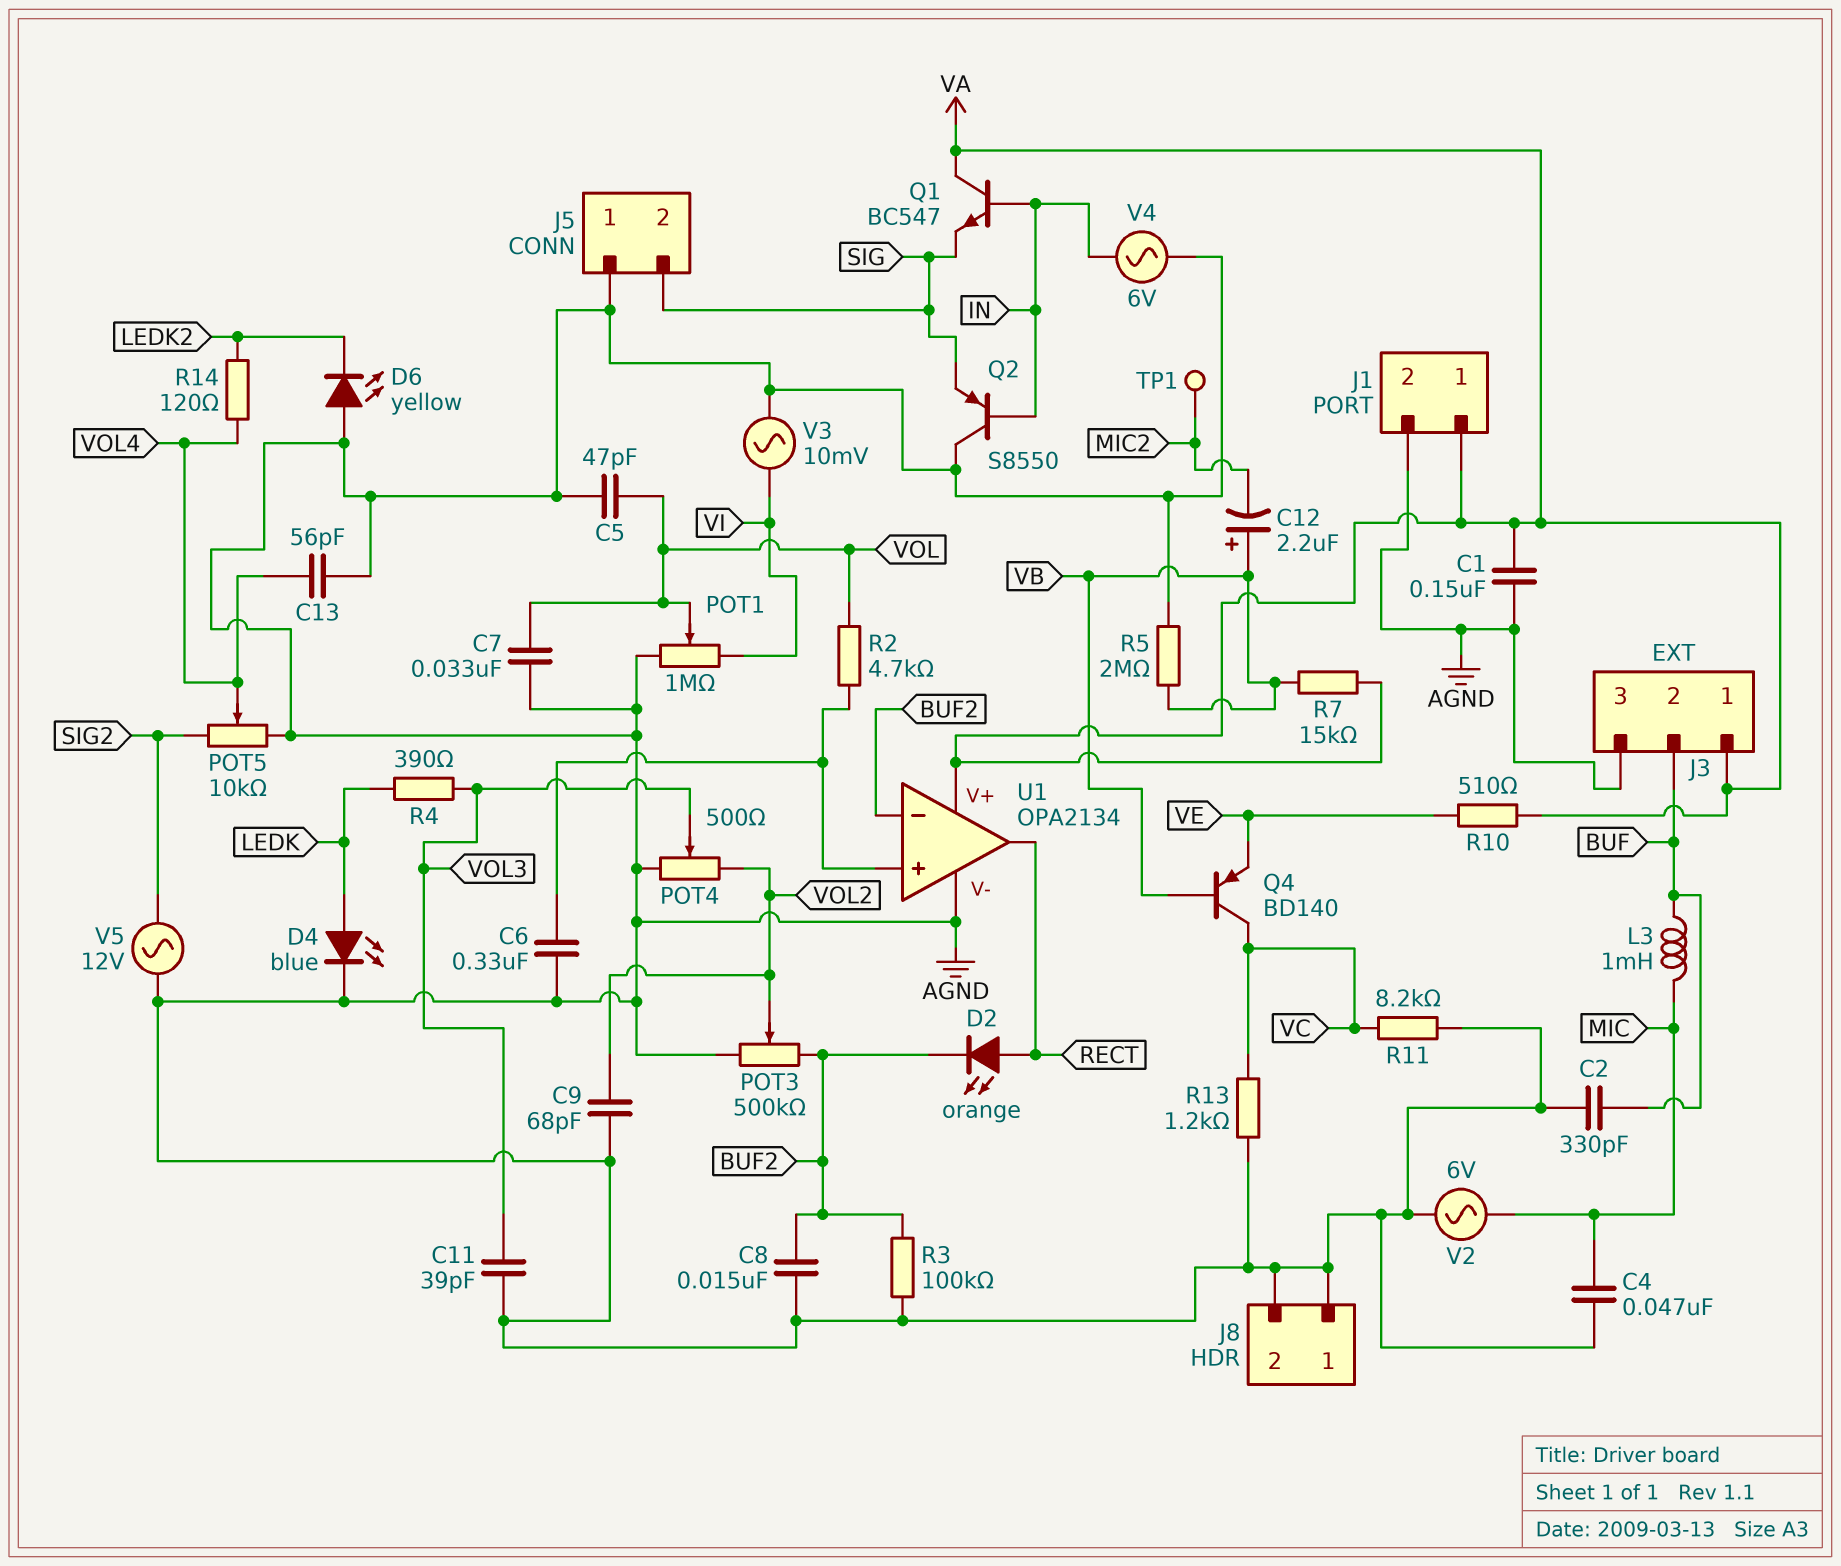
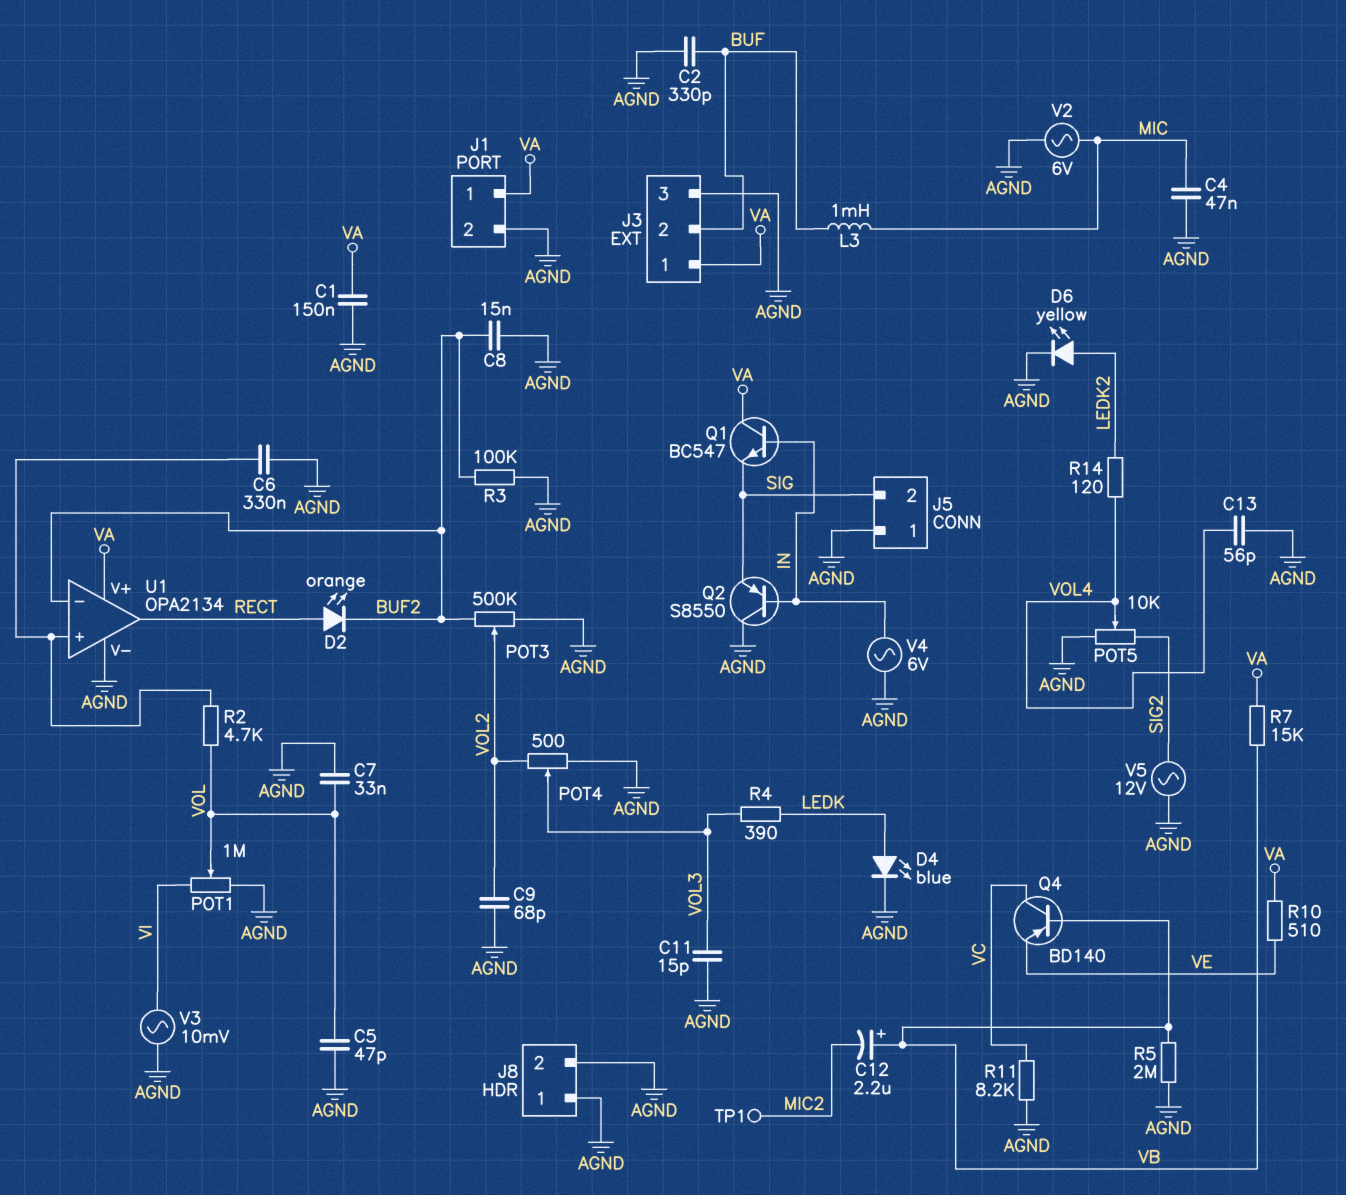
C11: 39pF (AGND, VOL3) -> 15pF (AGND, VOL3)
D6: LED yellow (A AGND, K LEDK2) -> LED yellow (A LEDK2, K AGND)
R13: 1.2k (AGND, VC) -> none

